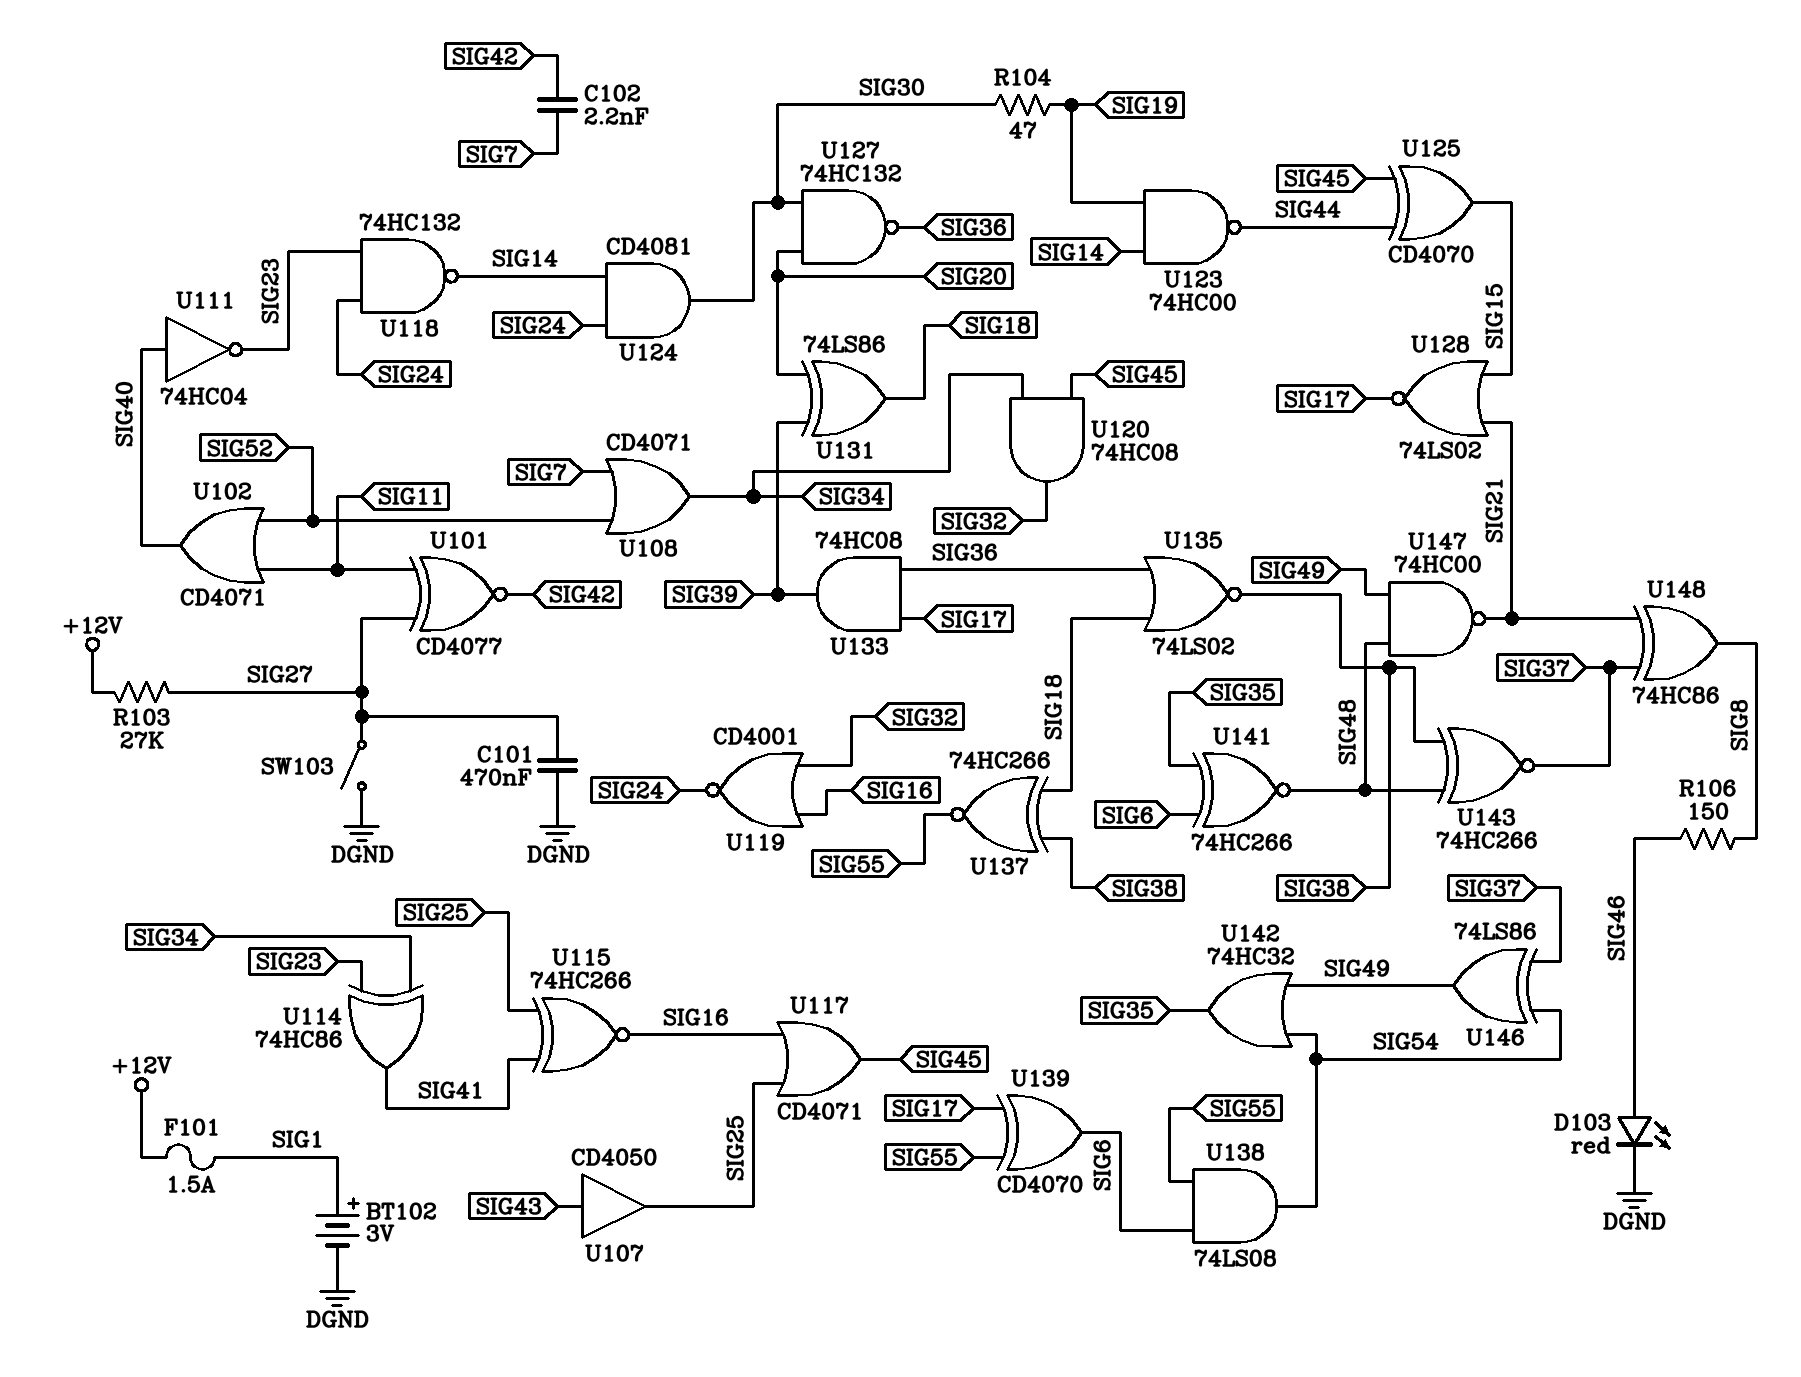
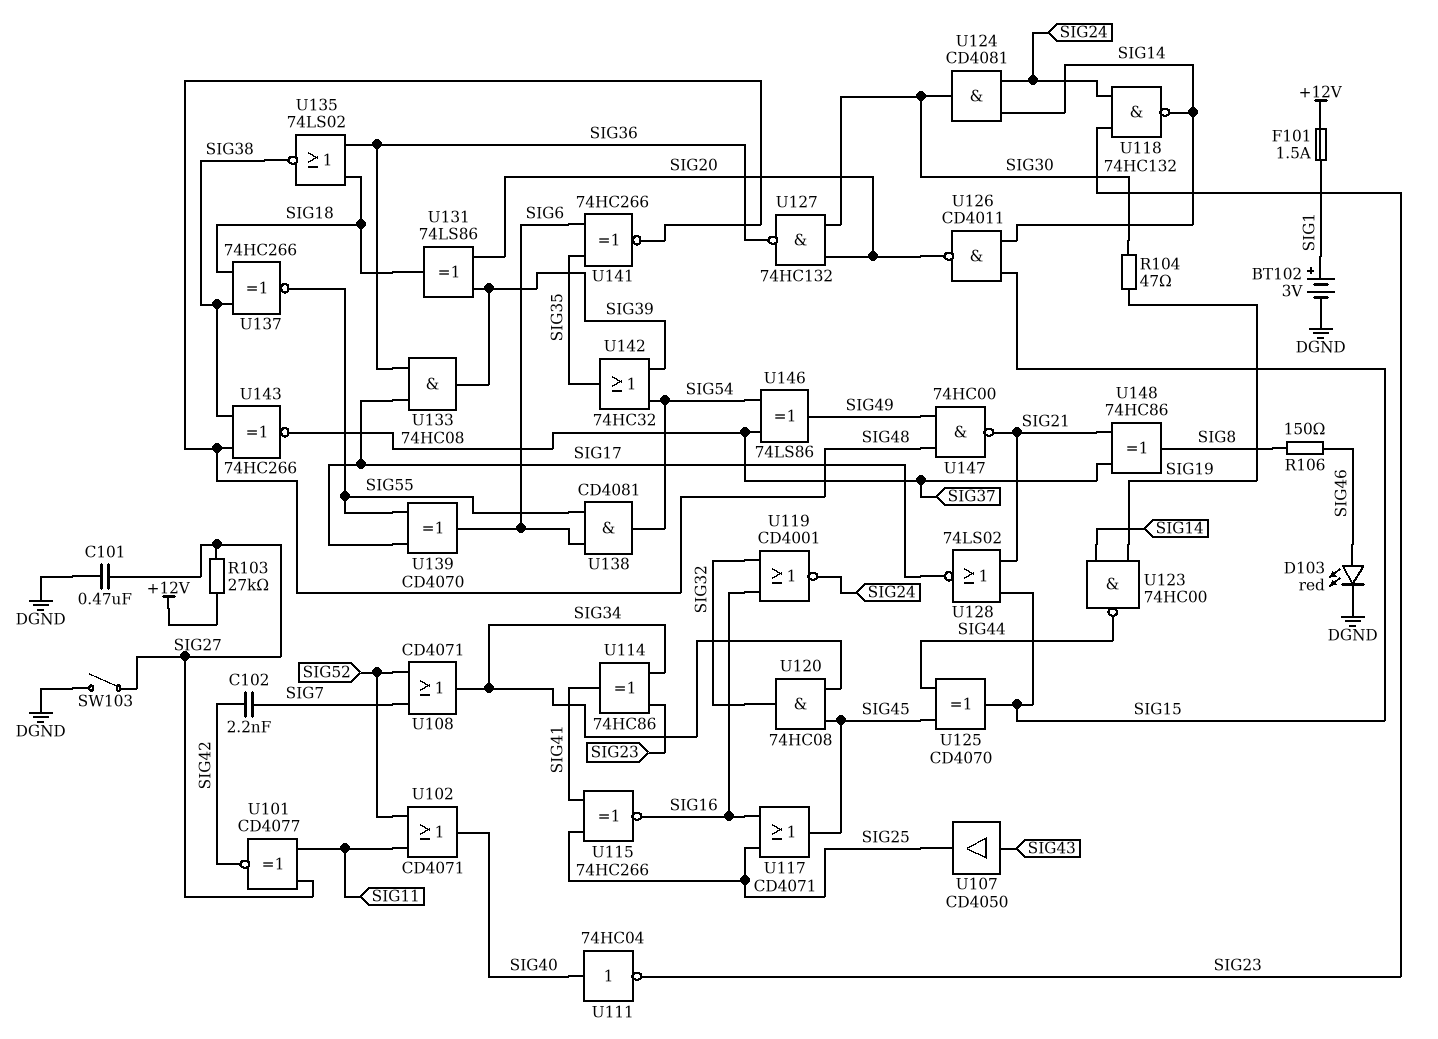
U126: none -> NAND CD4011 (in SIG14, in SIG15, out SIG20)
U138: AND 74LS08 (in SIG6, in SIG55, out SIG54) -> AND CD4081 (in SIG6, in SIG55, out SIG54)
U142: OR 74HC32 (in SIG49, in SIG54, out SIG35) -> OR 74HC32 (in SIG39, in SIG54, out SIG35)

